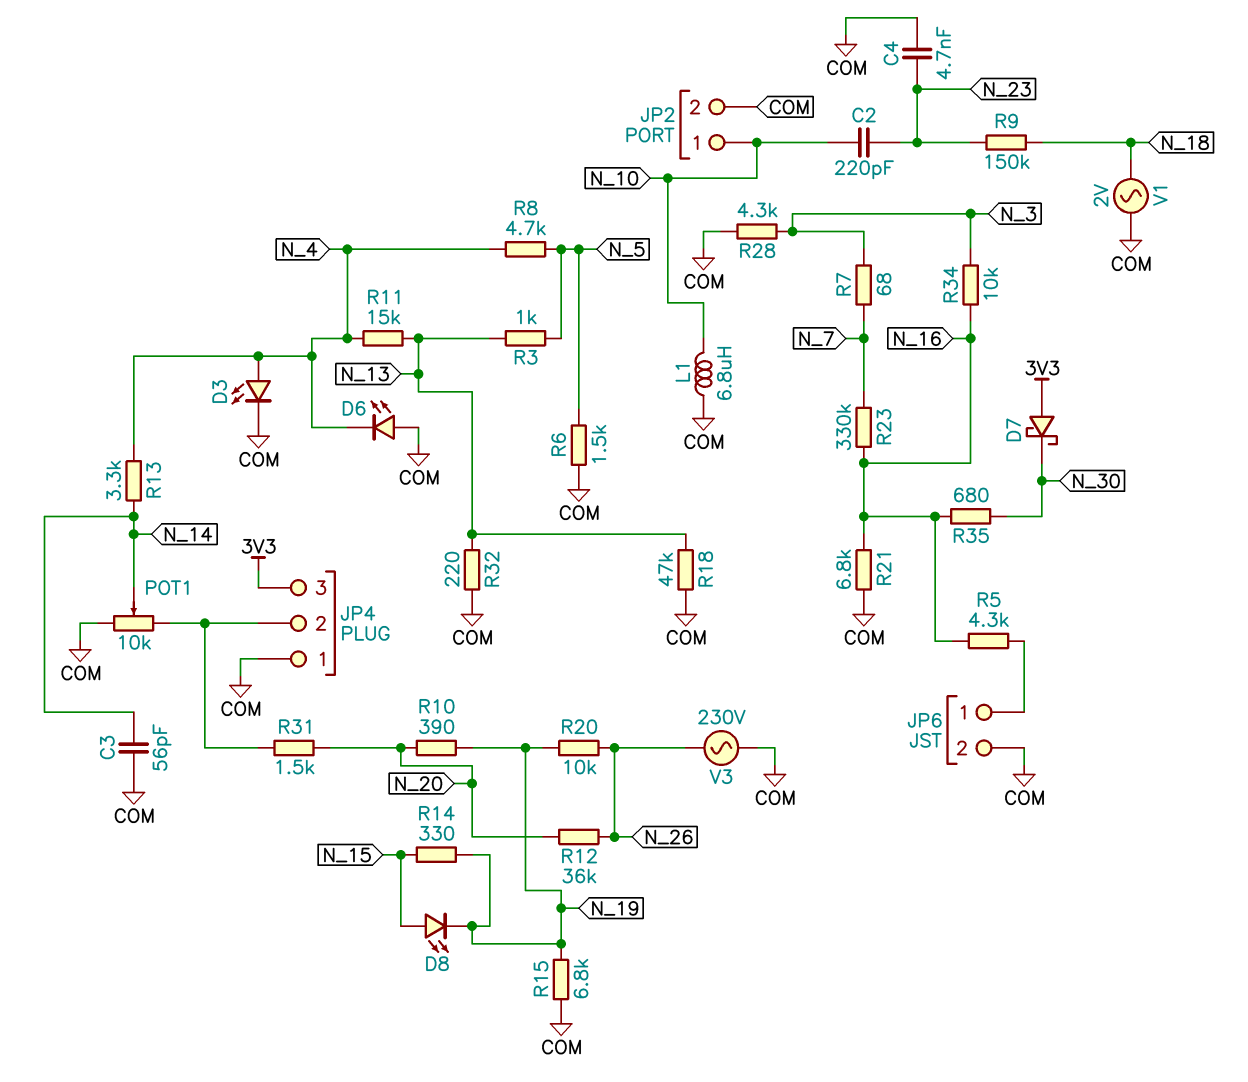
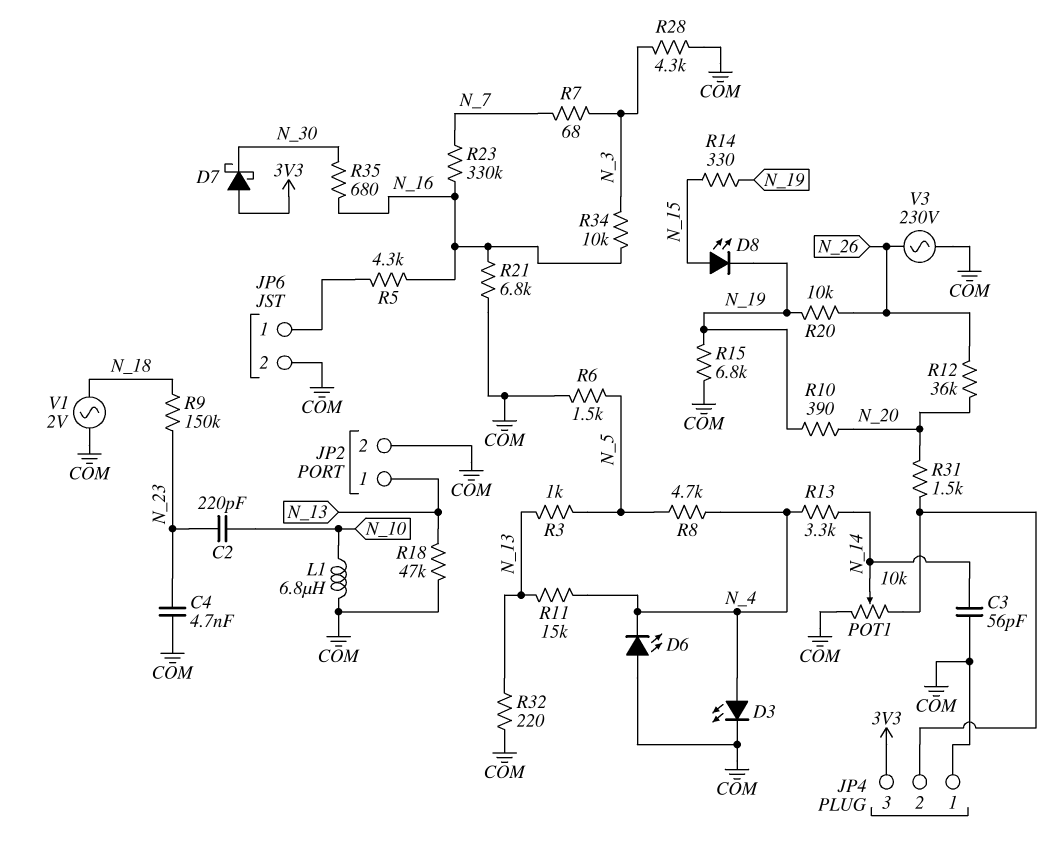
JP2 pin 1: N_10 -> N_13

